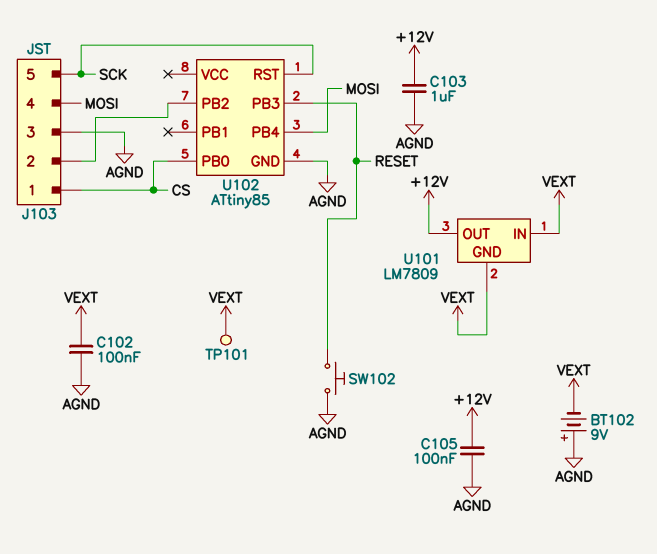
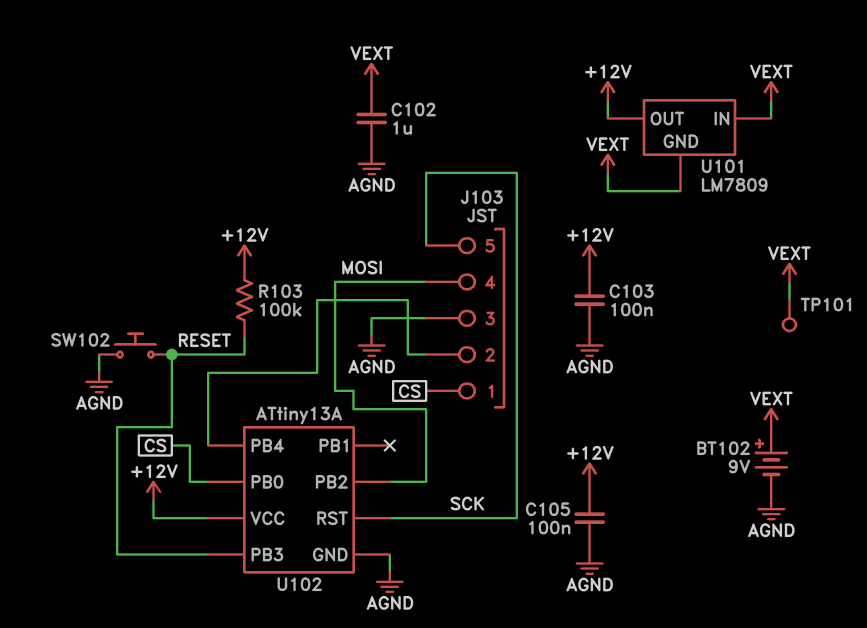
BT102: 9V (plus AGND, minus VEXT) -> 9V (plus VEXT, minus AGND)
C102: 100nF (AGND, VEXT) -> 1uF (AGND, VEXT)
C103: 1uF (+12V, AGND) -> 100nF (+12V, AGND)
R103: none -> 100k (+12V, RESET)
U102: ATtiny85 -> ATtiny13A
U102 pin PB2: J103/2 -> MOSI
U102 pin PB4: MOSI -> J103/2
U102 pin VCC: none -> +12V

